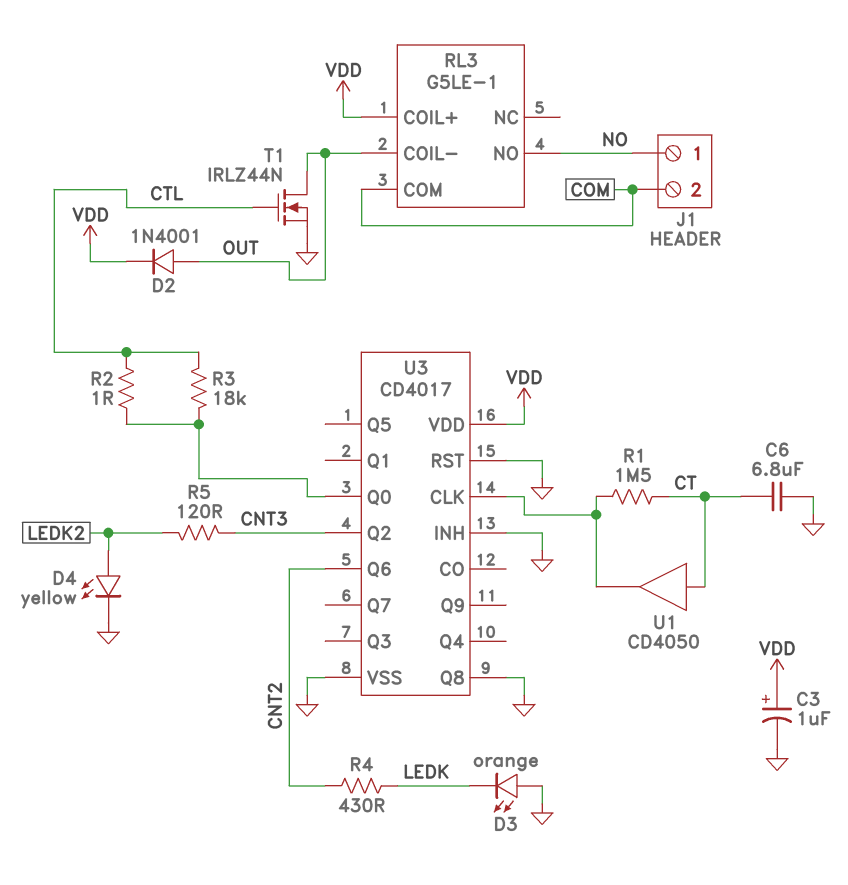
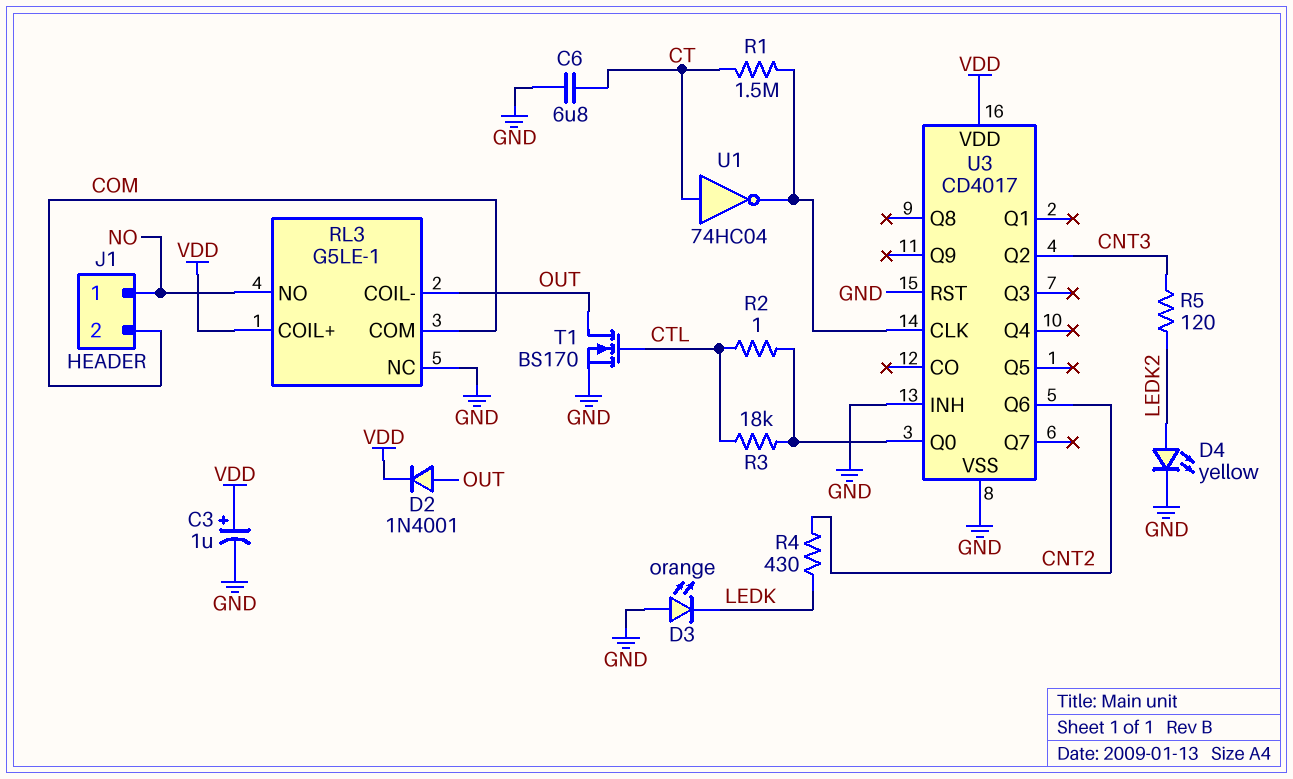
RL3 pin NC: none -> GND
T1: NMOS IRLZ44N (G CTL, D OUT, S GND) -> NMOS BS170 (G CTL, D OUT, S GND)
U1: buffer CD4050 (in CT, out U3/CLK) -> NOT 74HC04 (in CT, out U3/CLK)
U3 pin Q8: GND -> none

